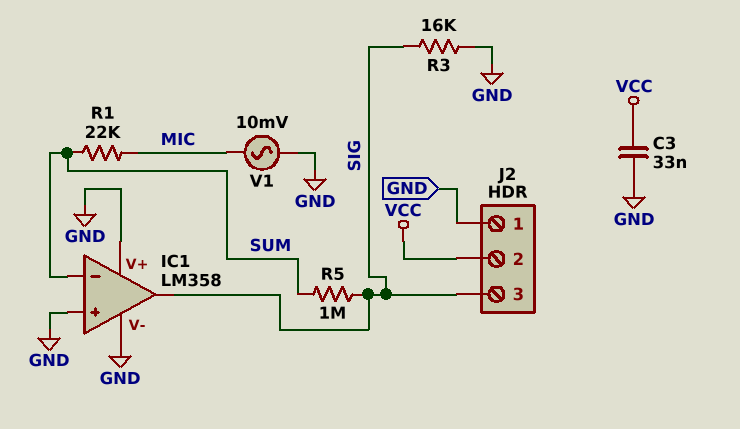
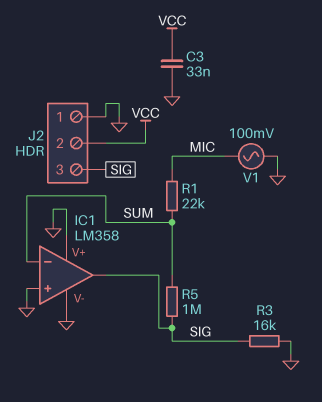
V1: AC 10mV (GND, MIC) -> AC 100mV (GND, MIC)

